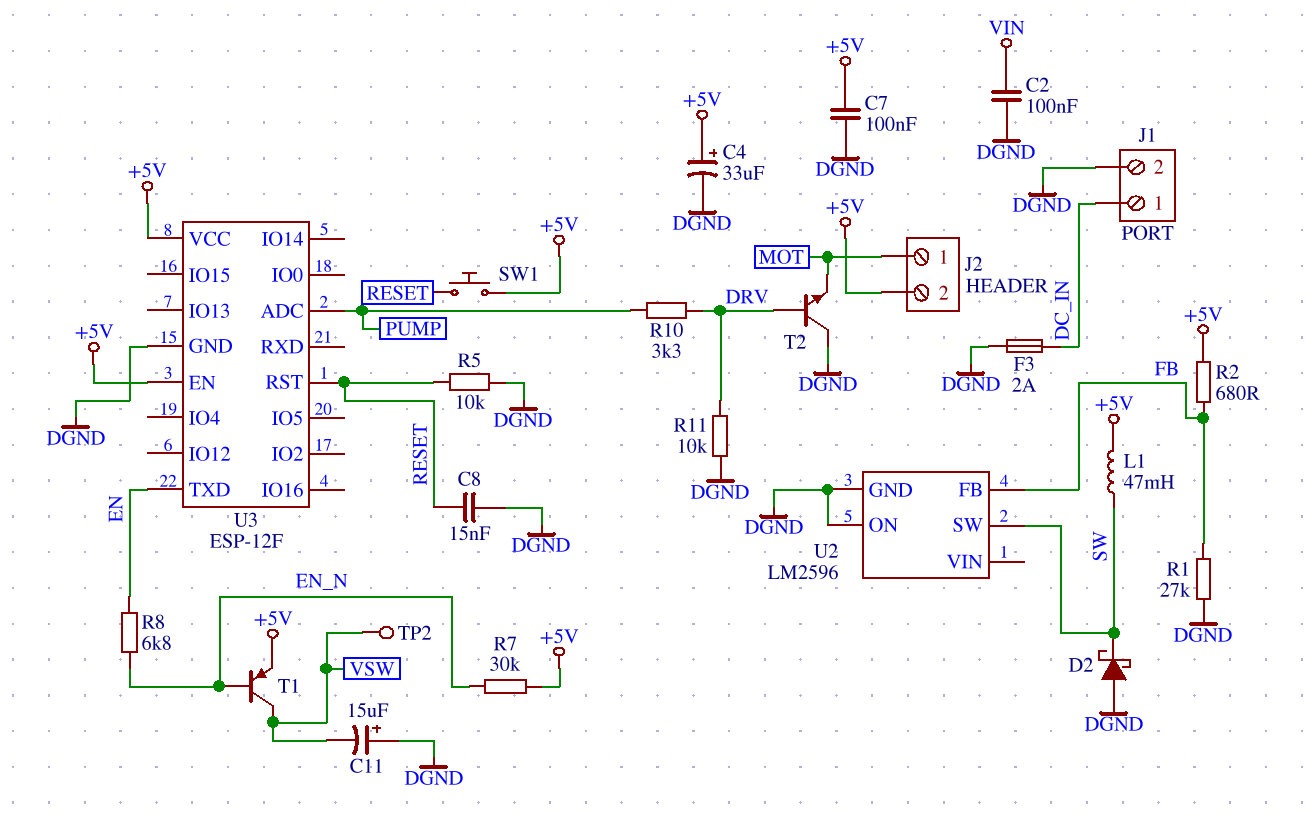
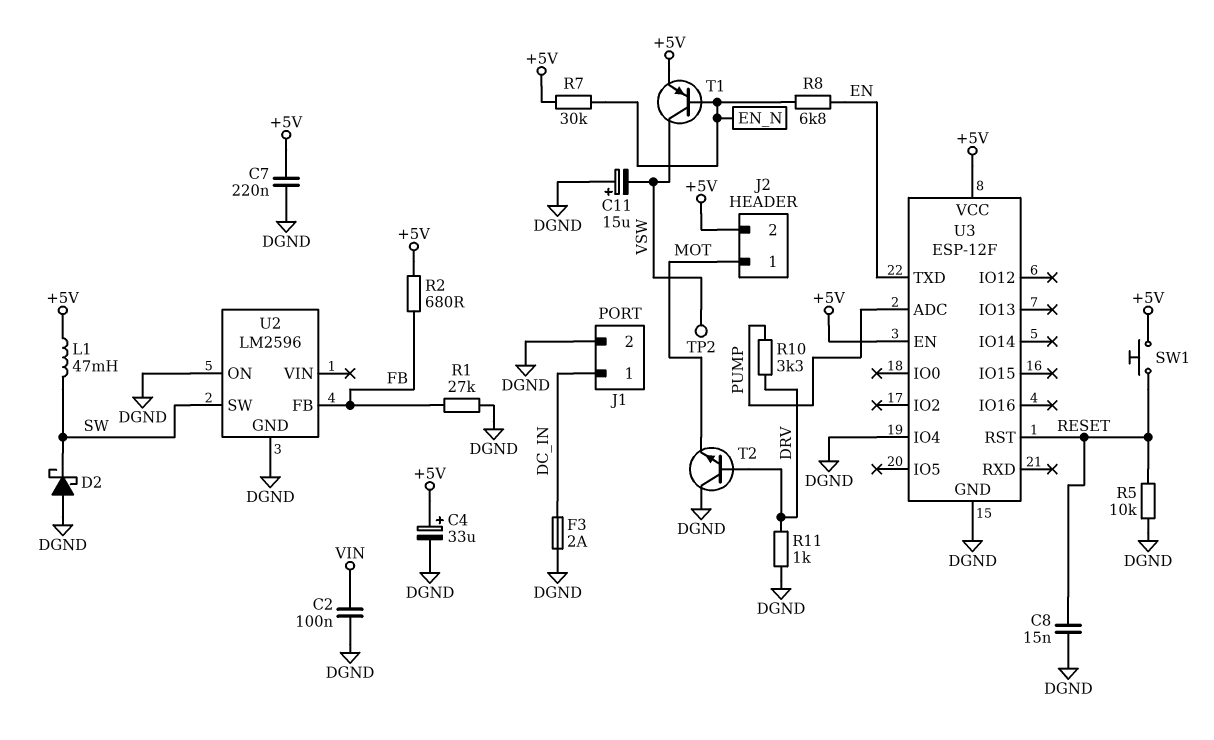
C7: 100nF (+5V, DGND) -> 220nF (+5V, DGND)
R11: 10k (DGND, DRV) -> 1k (DGND, DRV)
U3 pin IO4: none -> DGND

